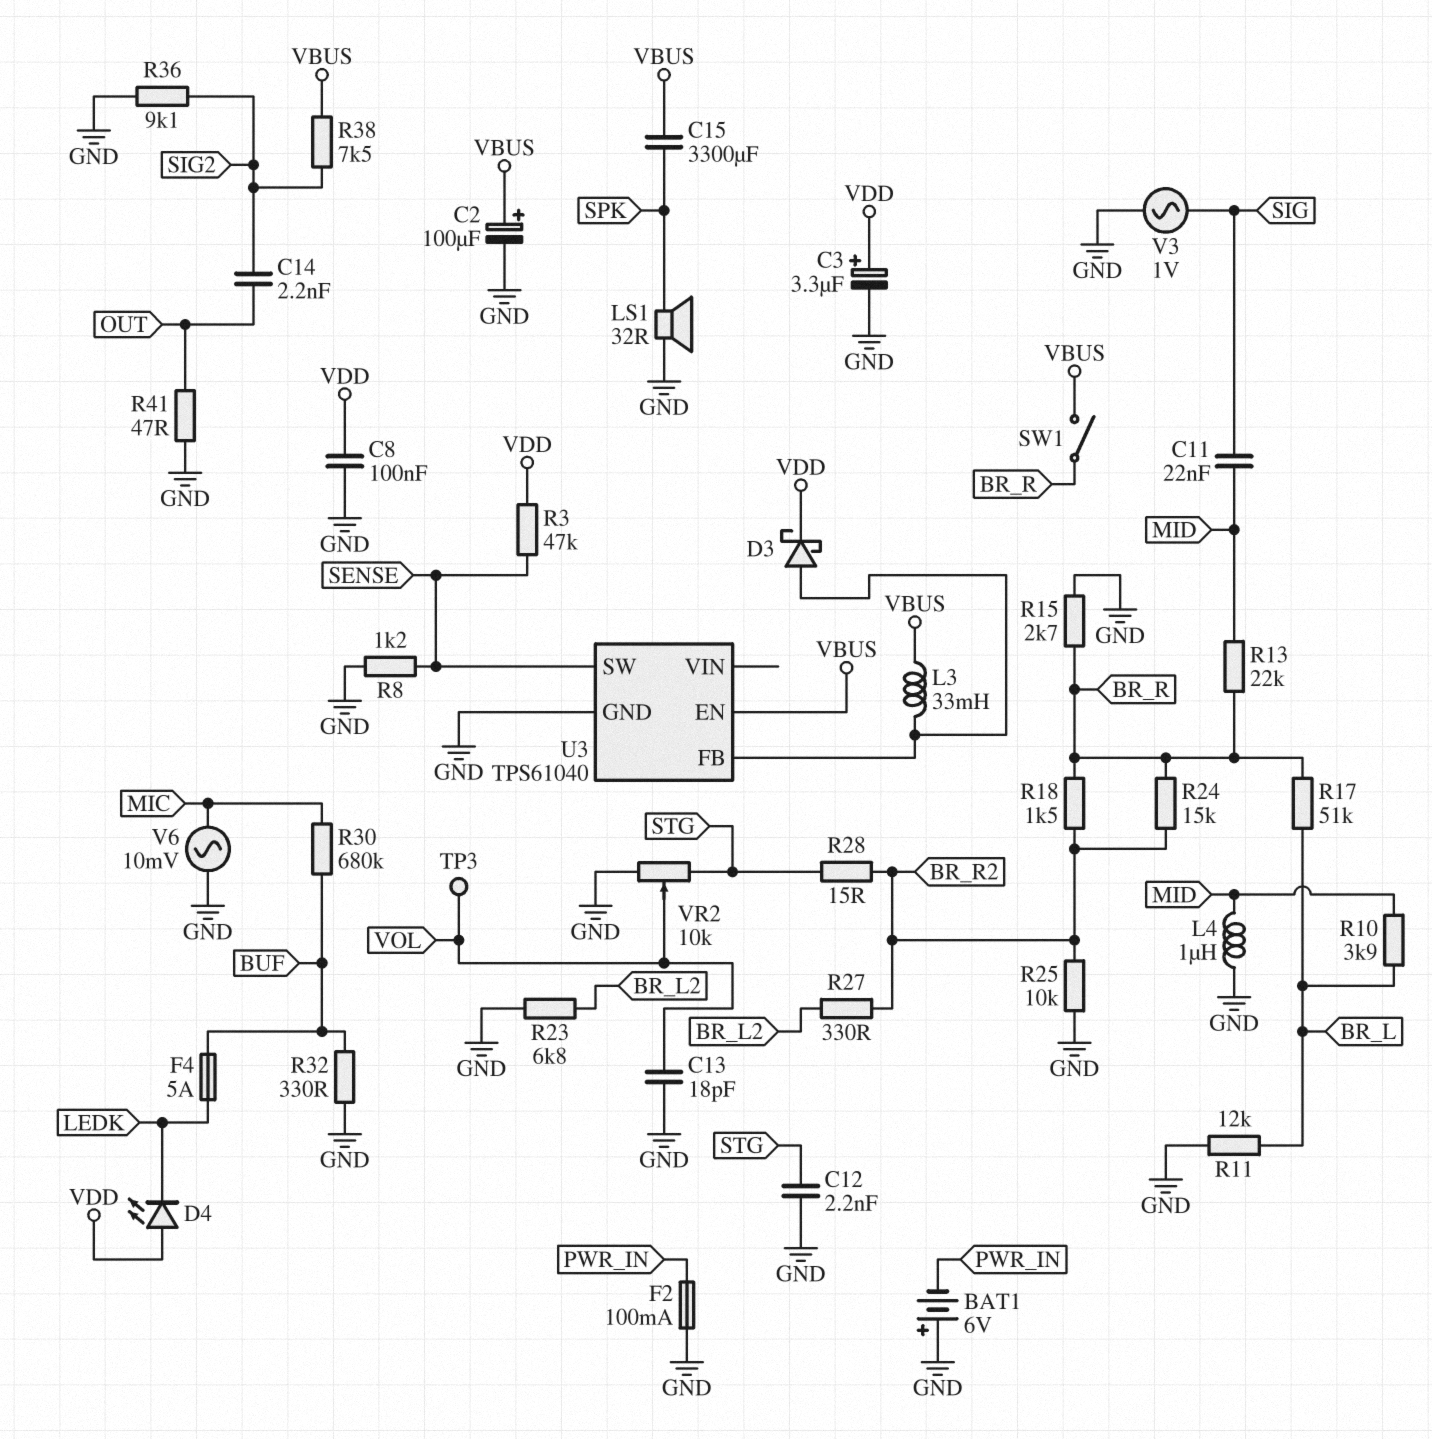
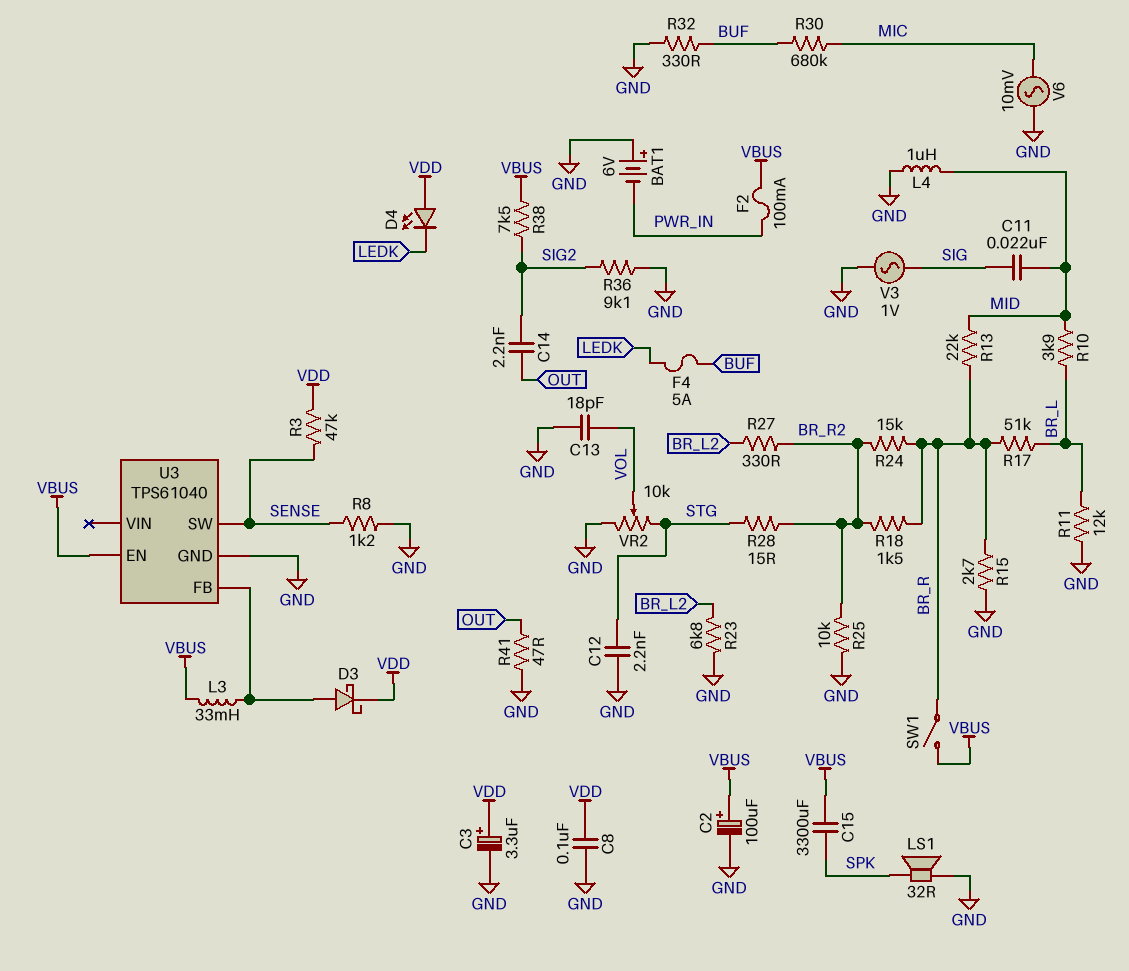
F2: 100mA (GND, PWR_IN) -> 100mA (PWR_IN, VBUS)
TP3: test point (VOL) -> none

